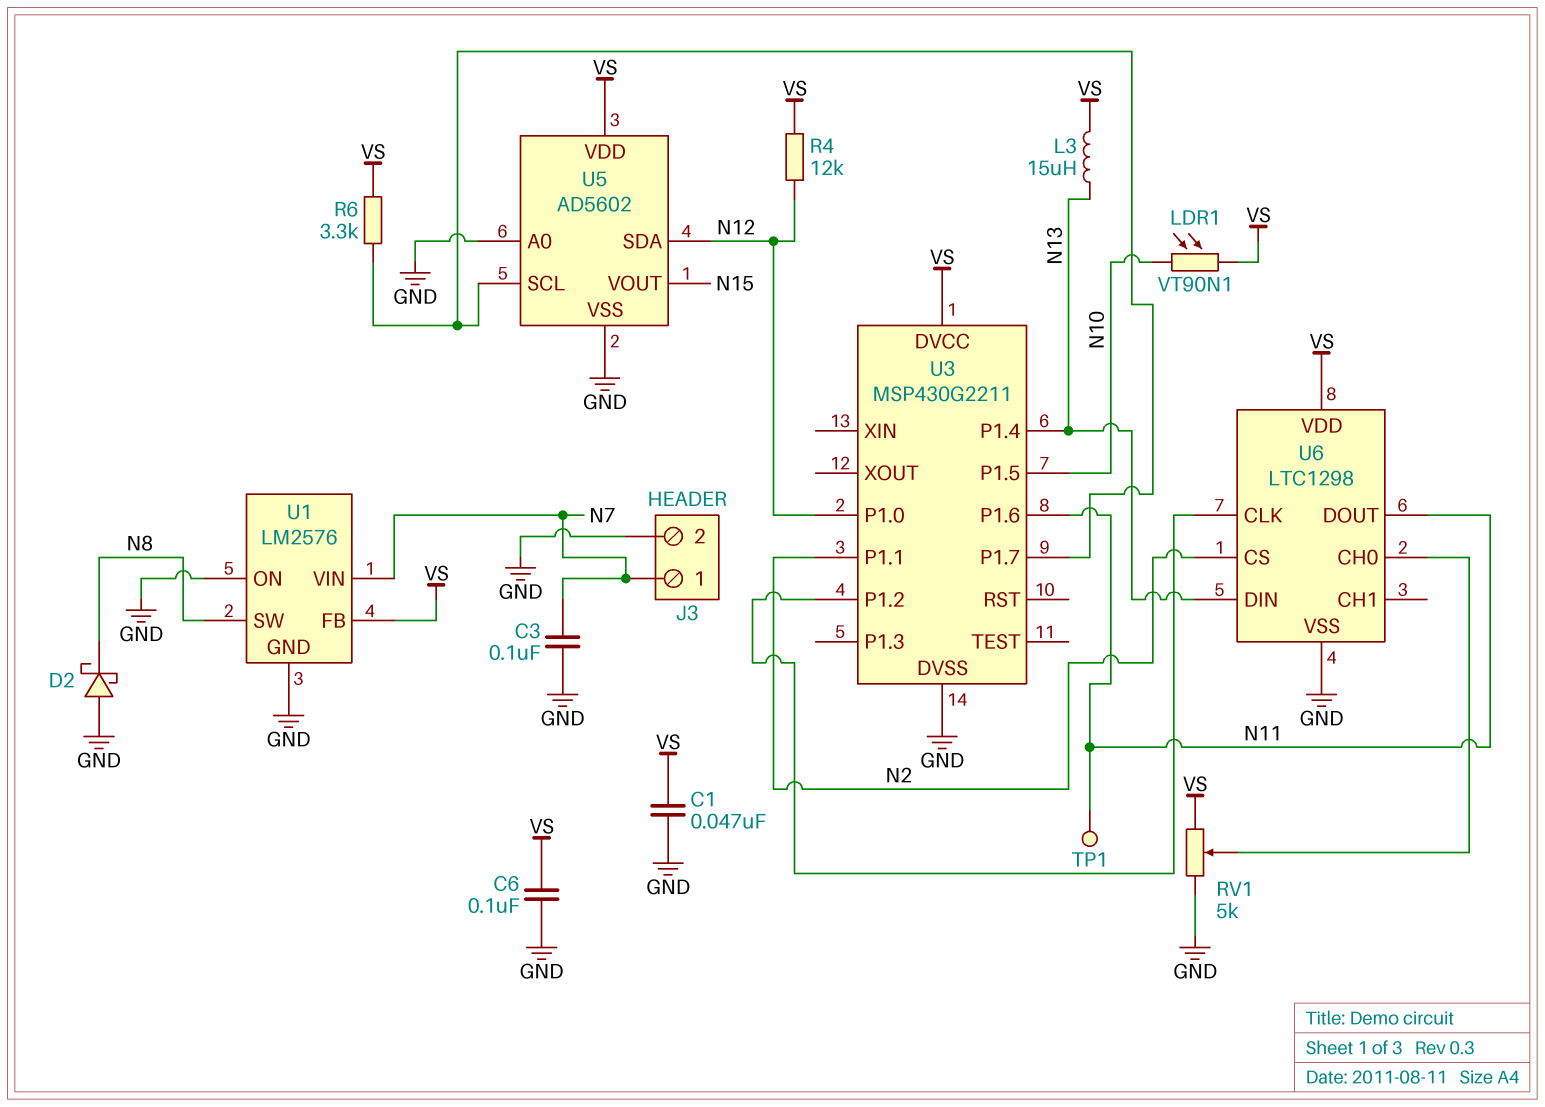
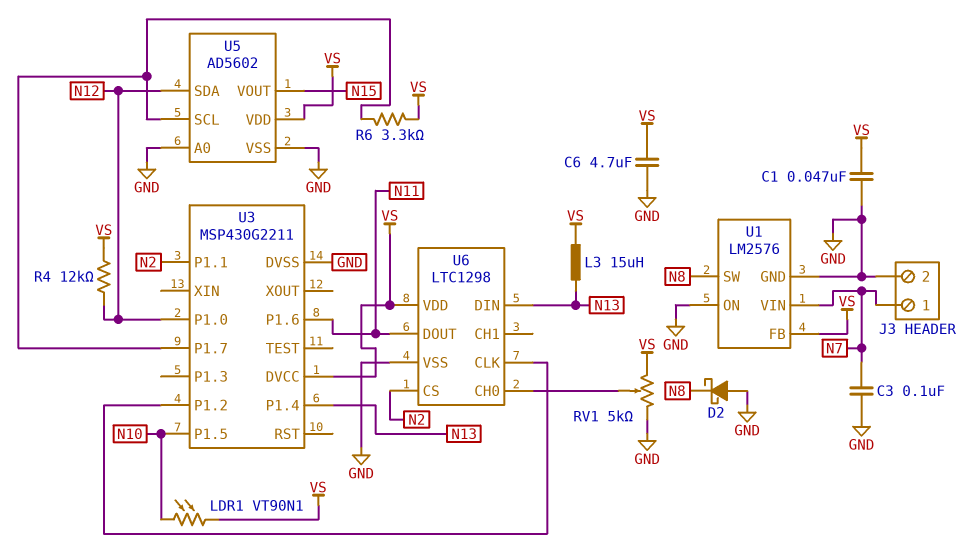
C6: 100nF (GND, VS) -> 4.7uF (GND, VS)
TP1: test point (N11) -> none

